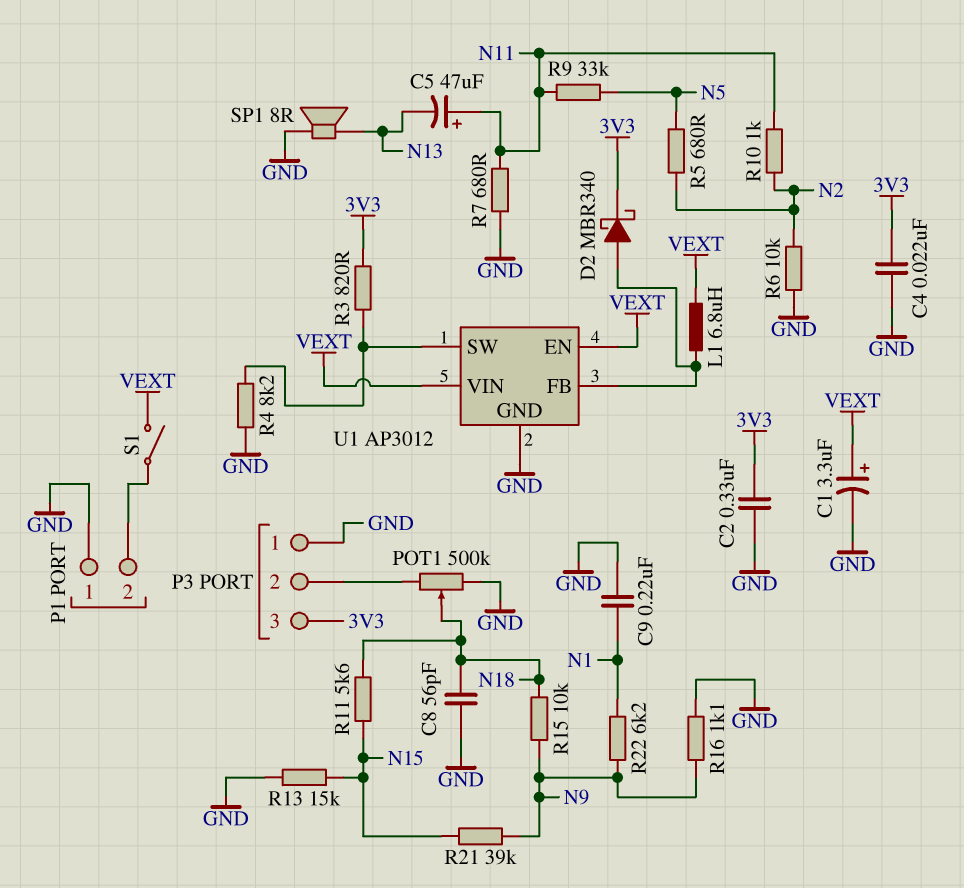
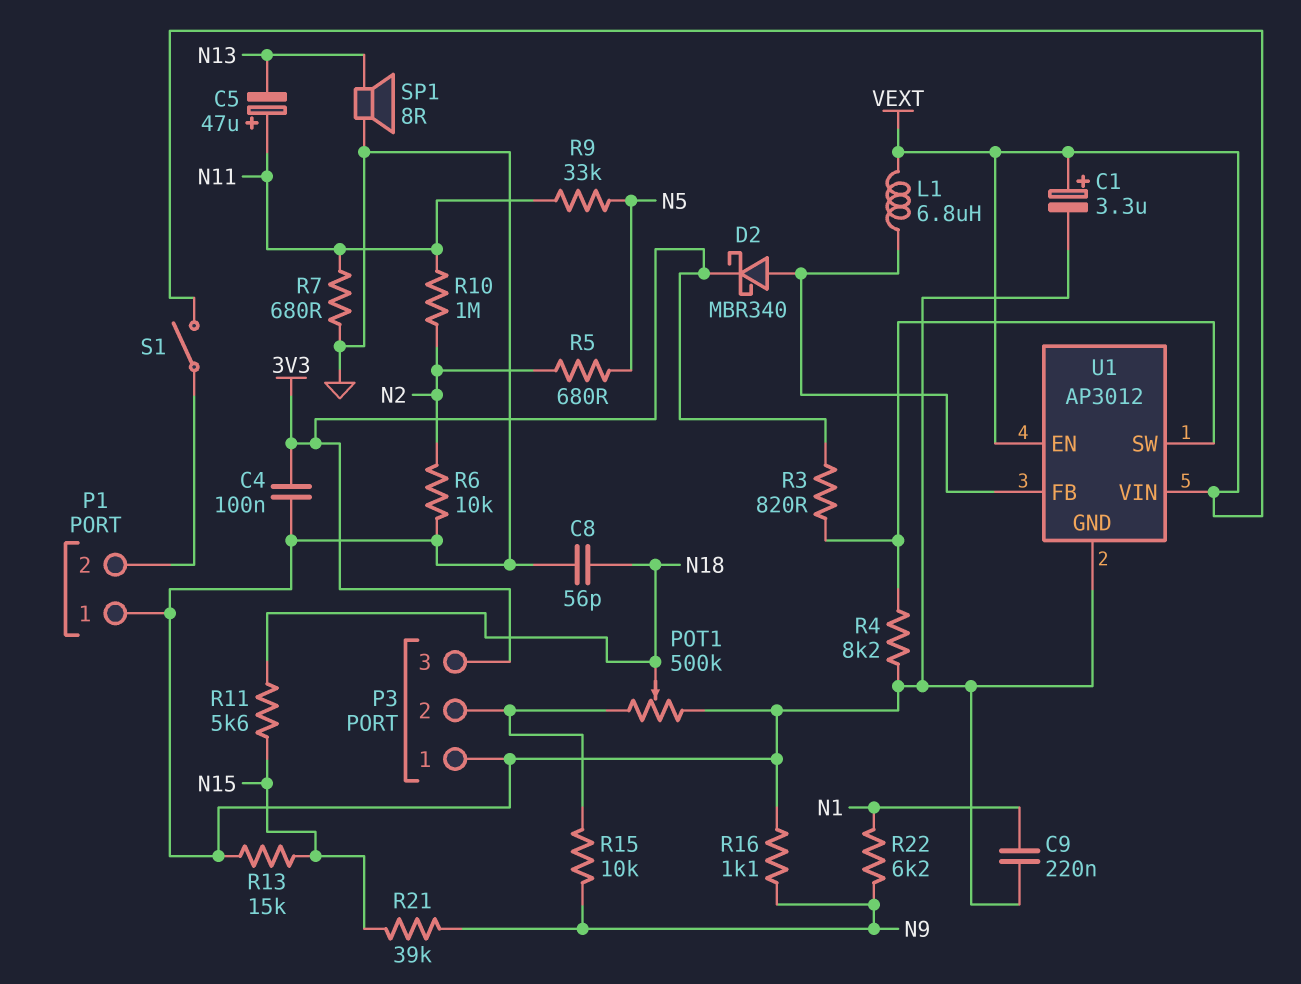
C2: 330nF (3V3, GND) -> none
C4: 22nF (3V3, GND) -> 100nF (3V3, GND)
R10: 1k (N2, N11) -> 1M (N2, N11)
R15: 10k (N9, N18) -> 10k (N9, P3/2)

